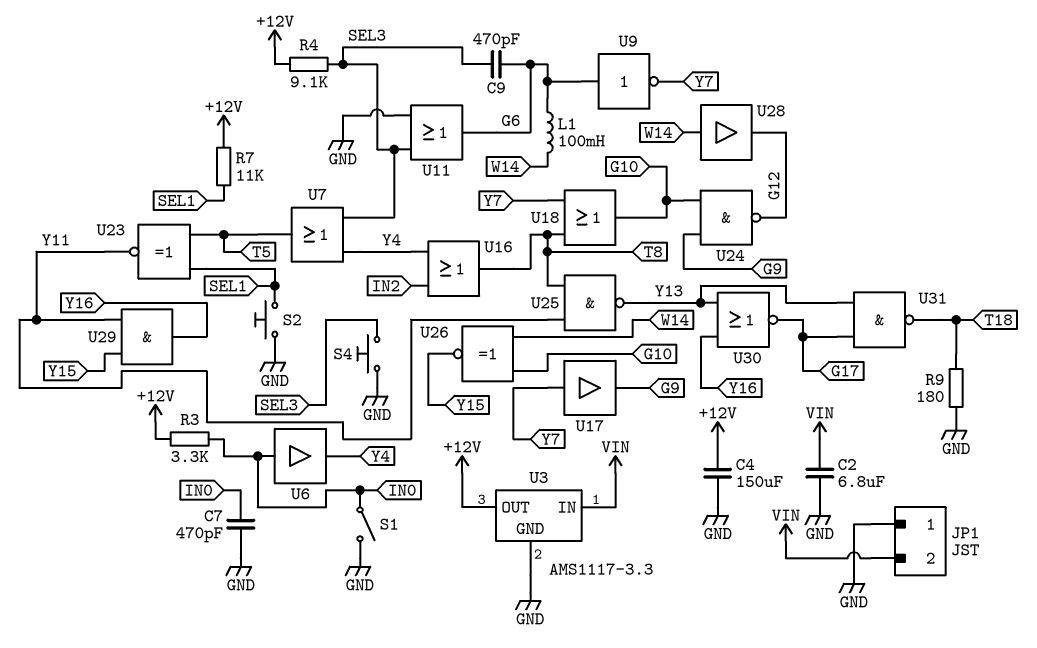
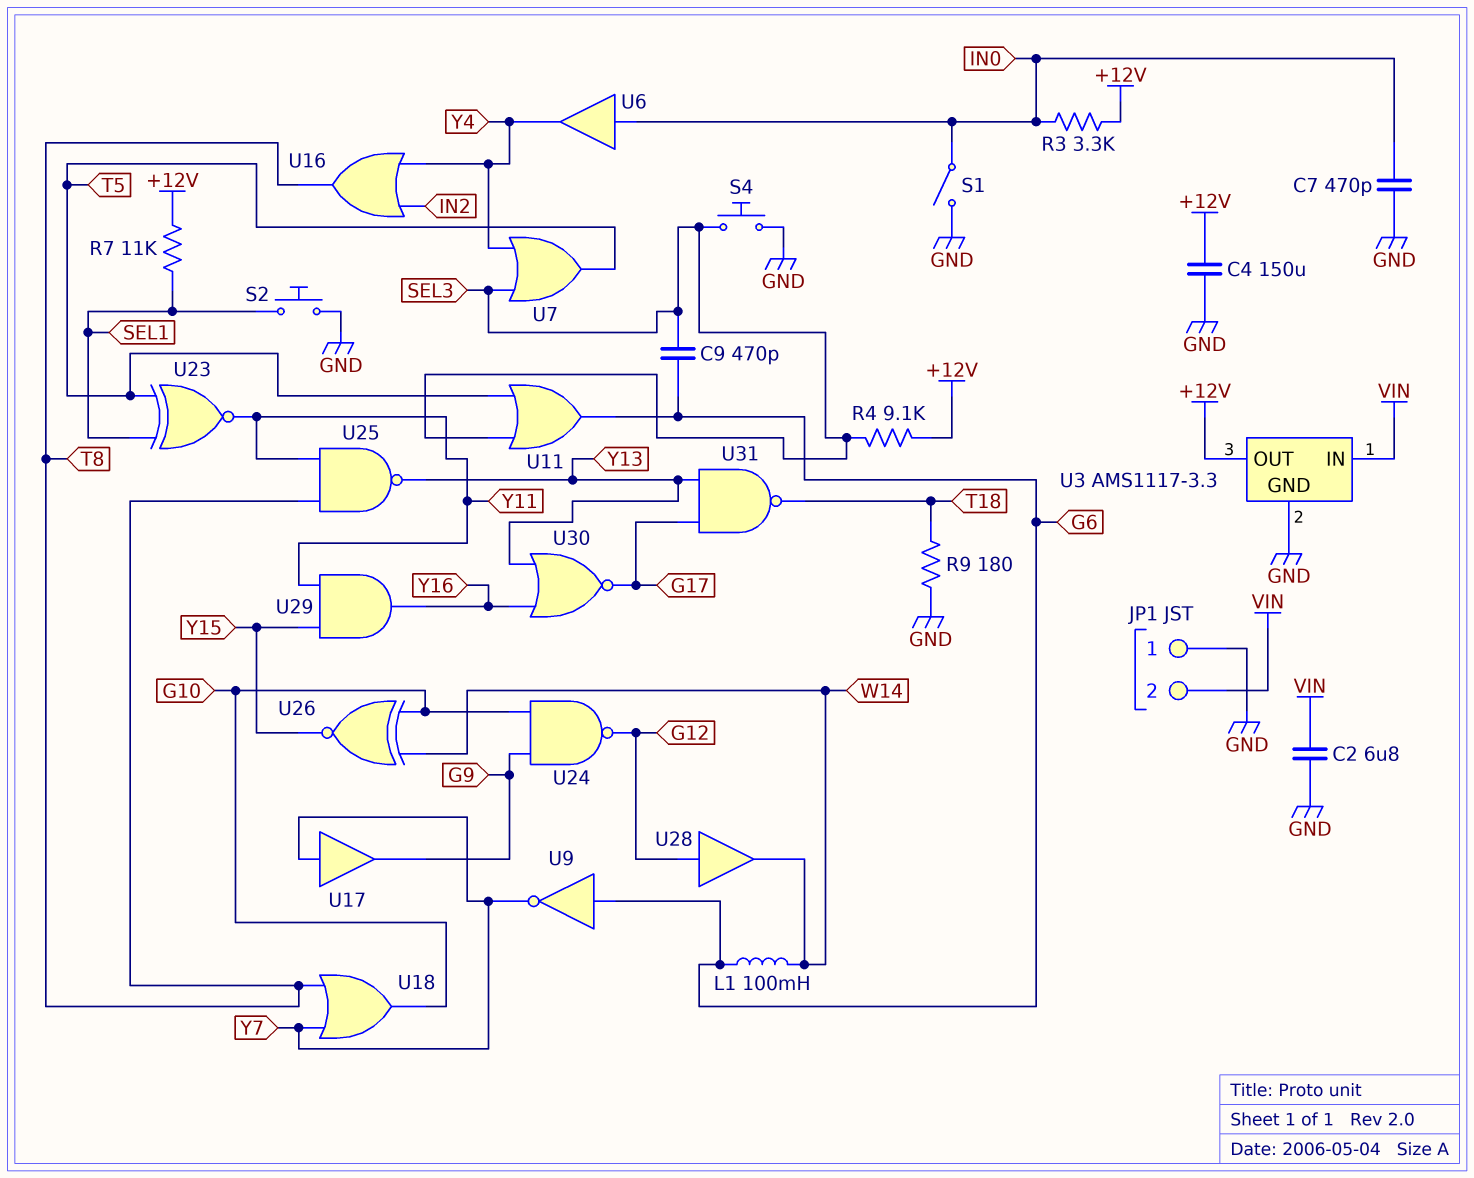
U11: OR (in GND, in SEL3, out G6) -> OR (in SEL3, in T5, out G6)
U28: buffer (in W14, out G12) -> buffer (in G12, out W14)

